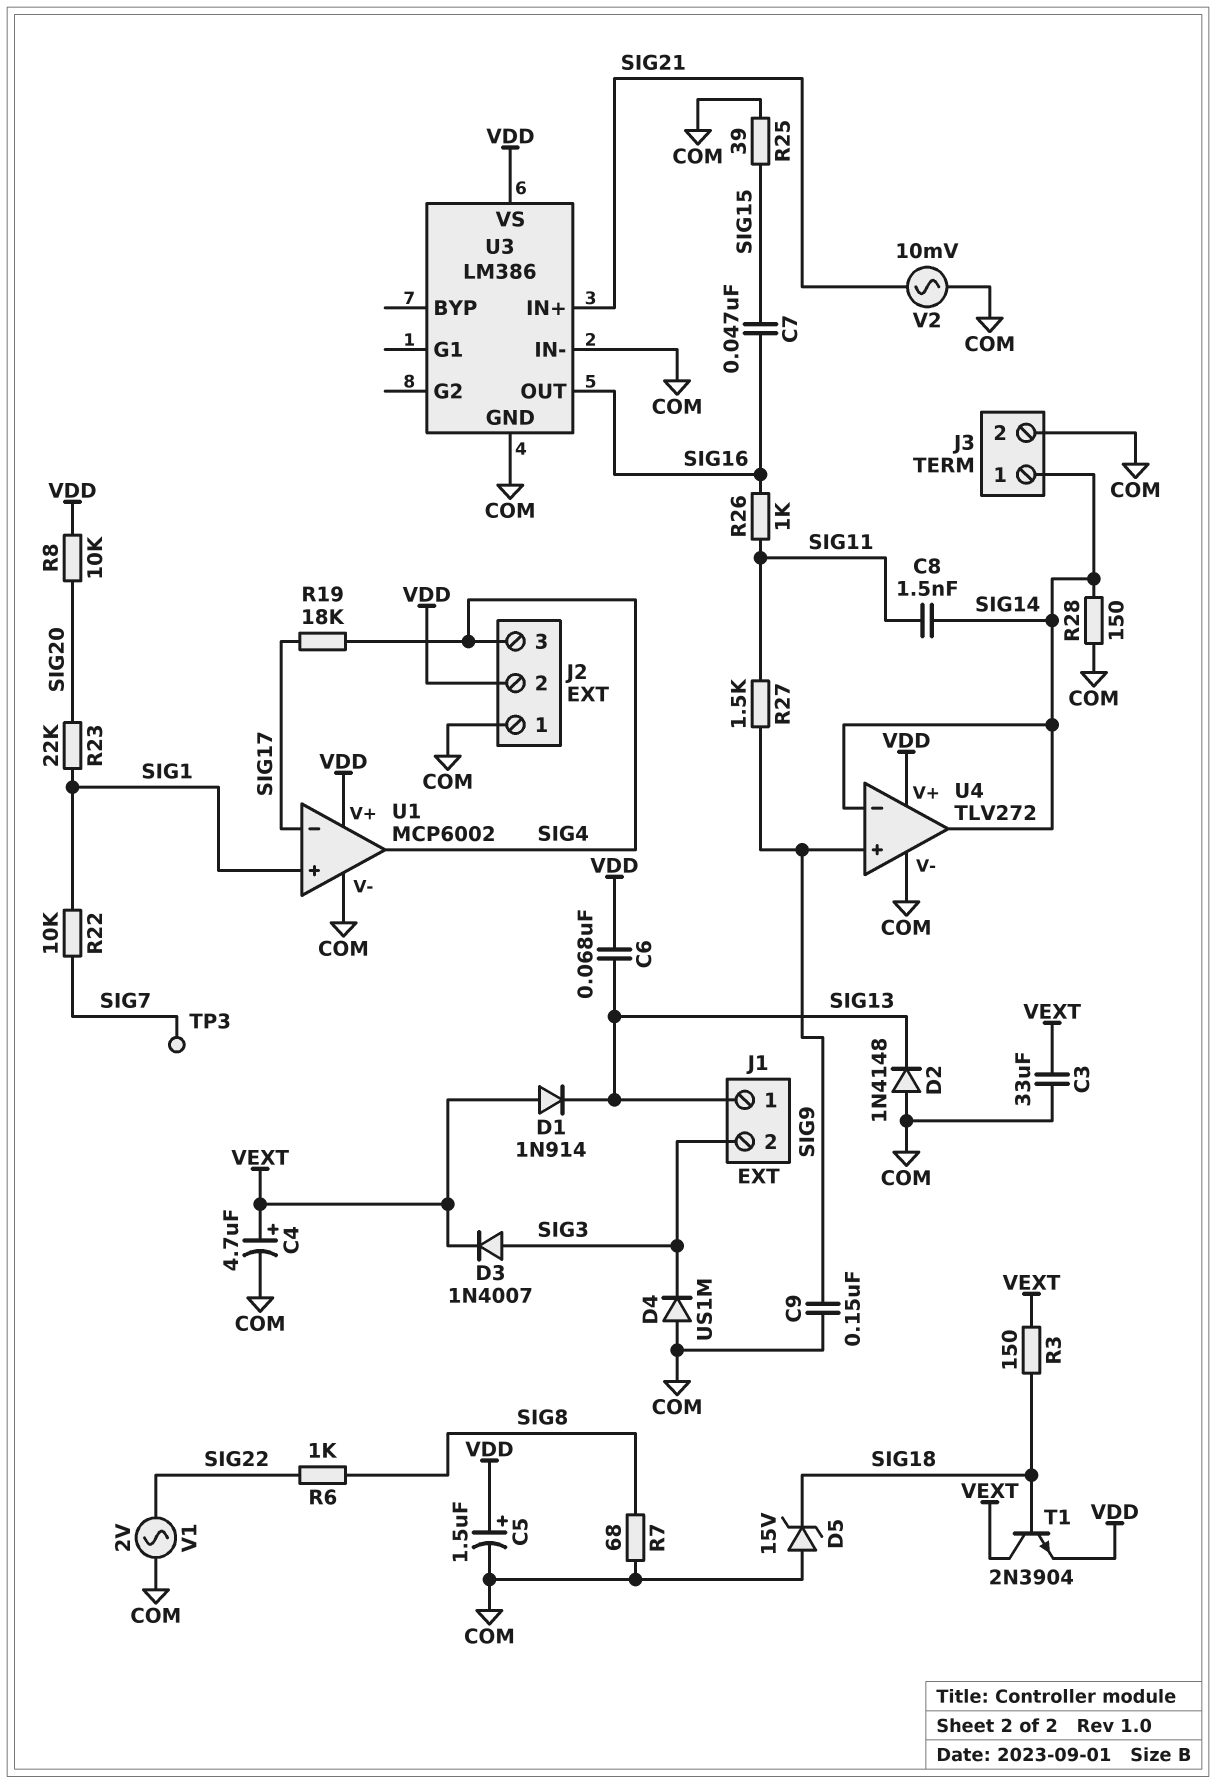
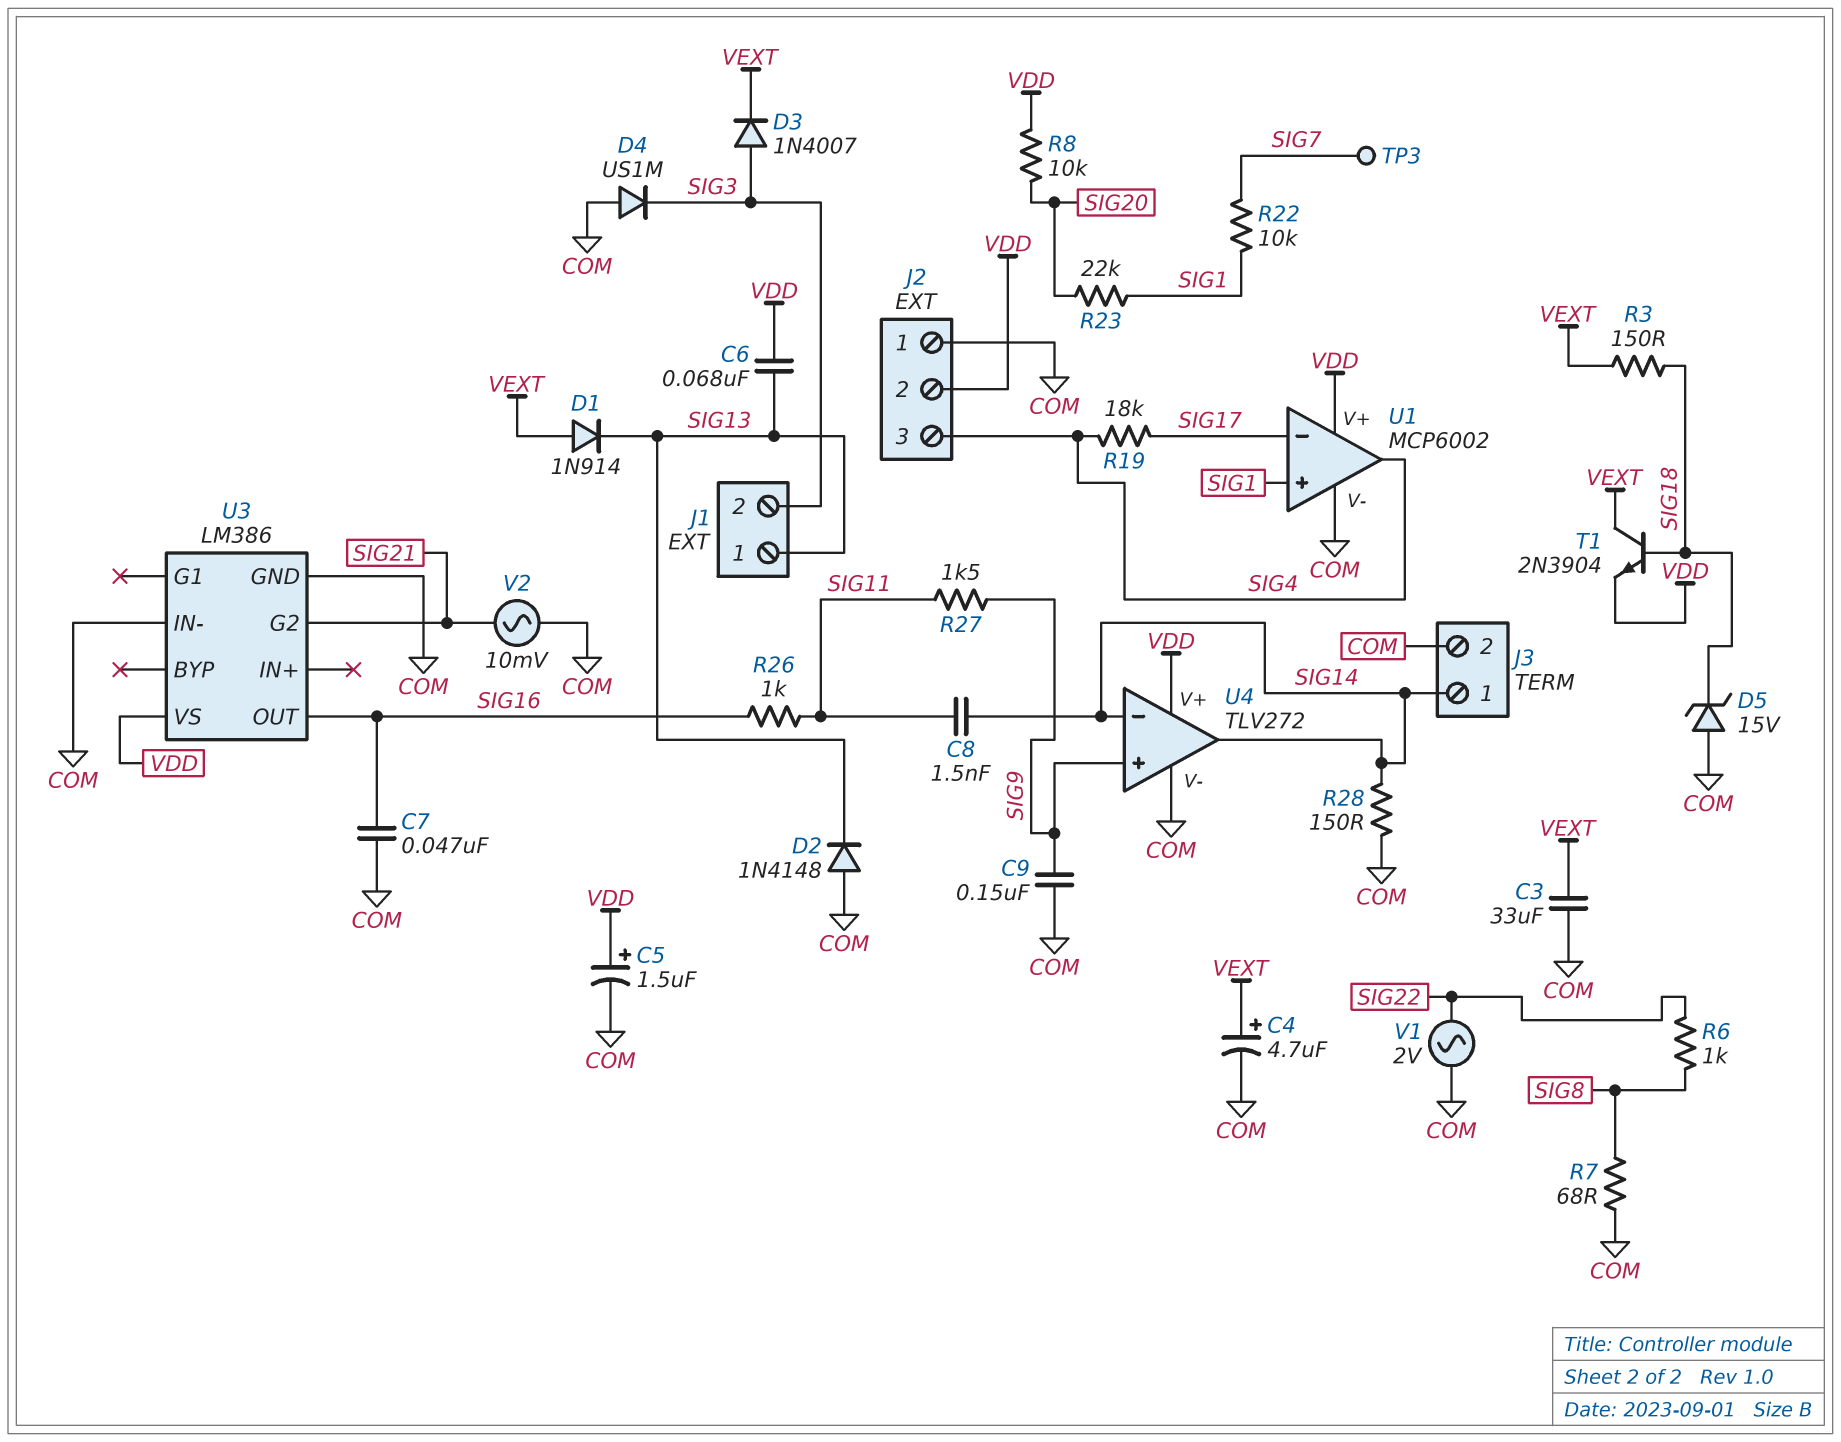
C7: 47nF (SIG15, SIG16) -> 47nF (COM, SIG16)
R25: 39 (COM, SIG15) -> none
U3 pin G2: none -> SIG21
U3 pin IN+: SIG21 -> none

